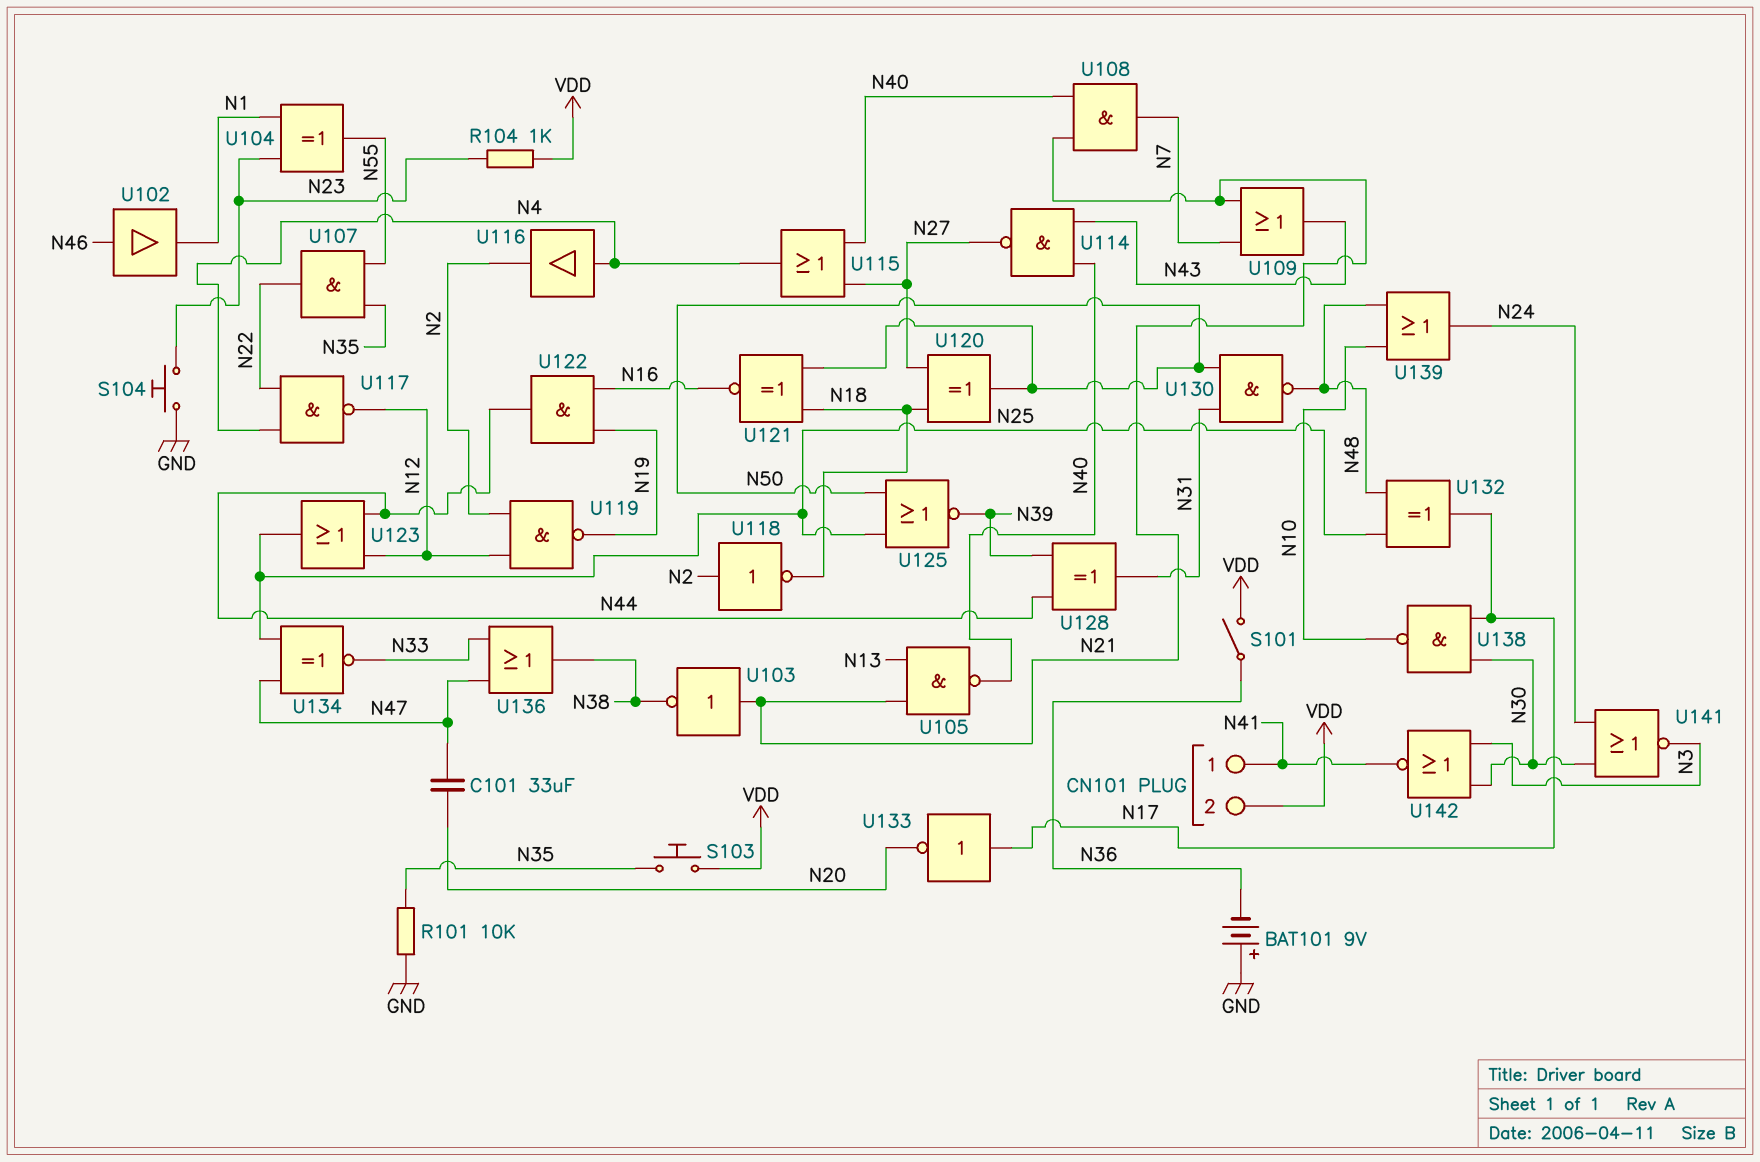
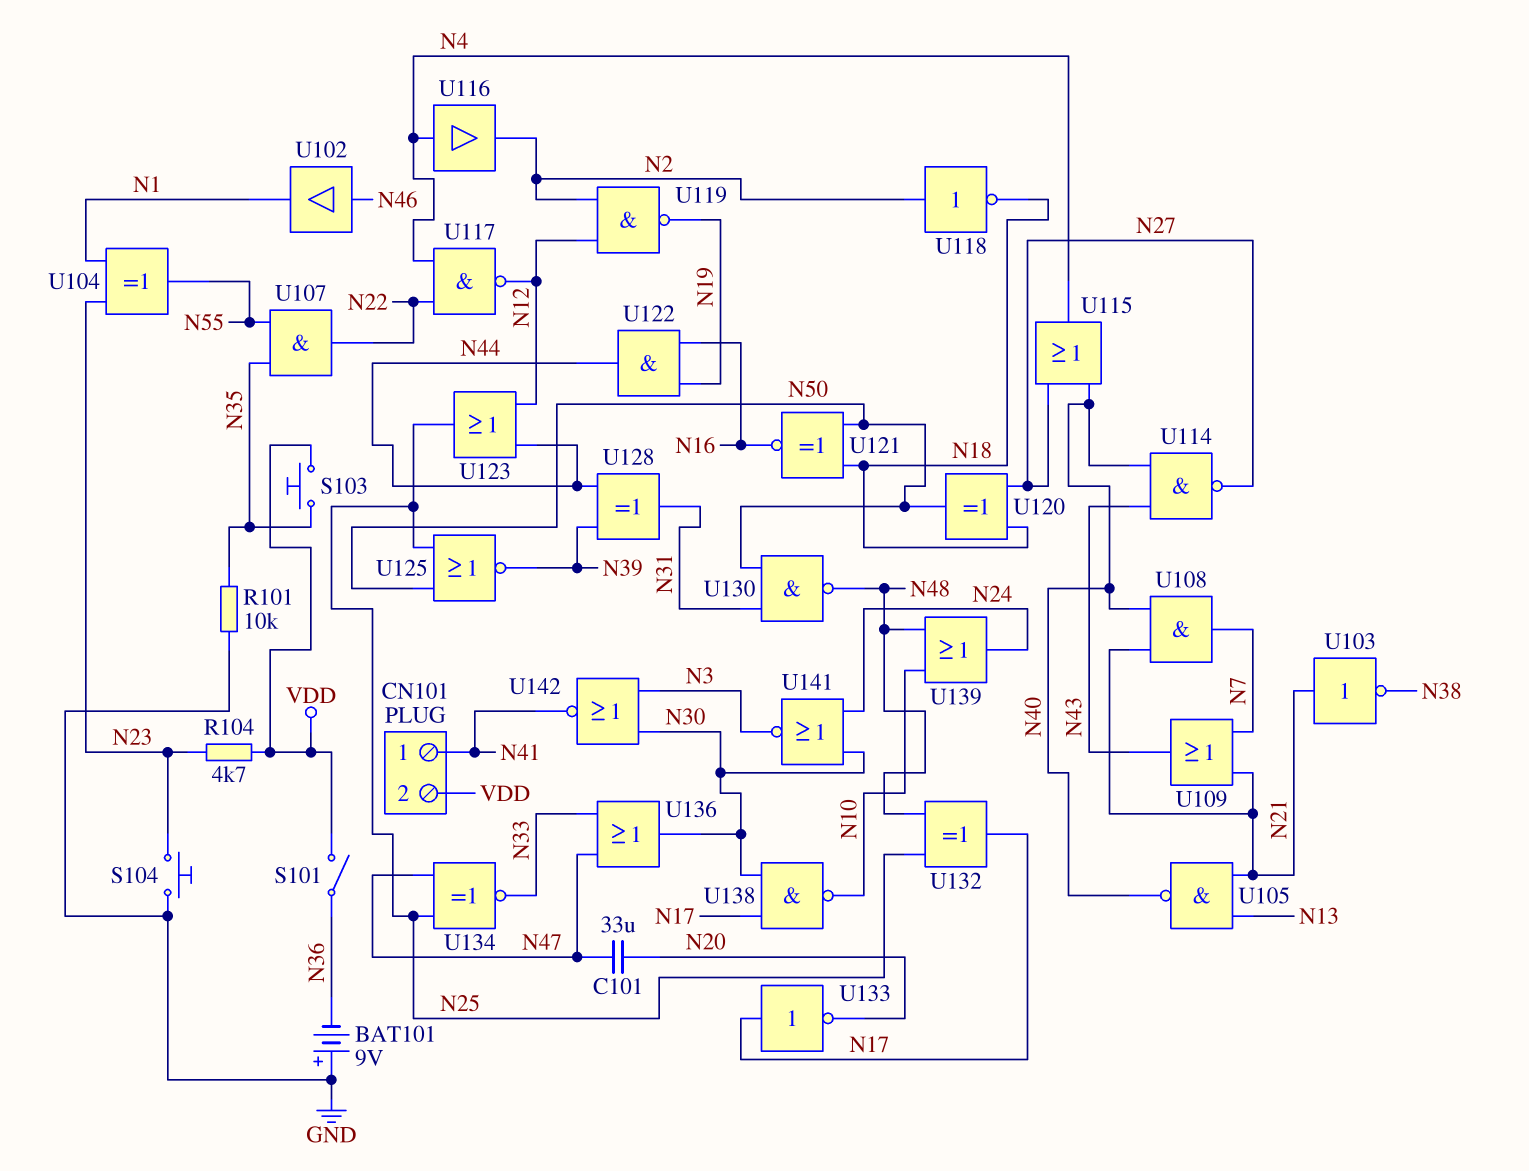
R104: 1k (N23, VDD) -> 4.7k (N23, VDD)
U136: OR (in N33, in N47, out N38) -> OR (in N33, in N47, out N30)

